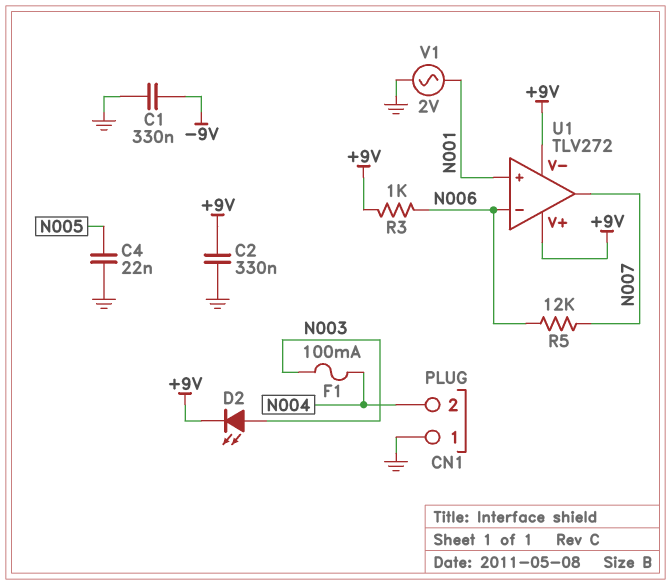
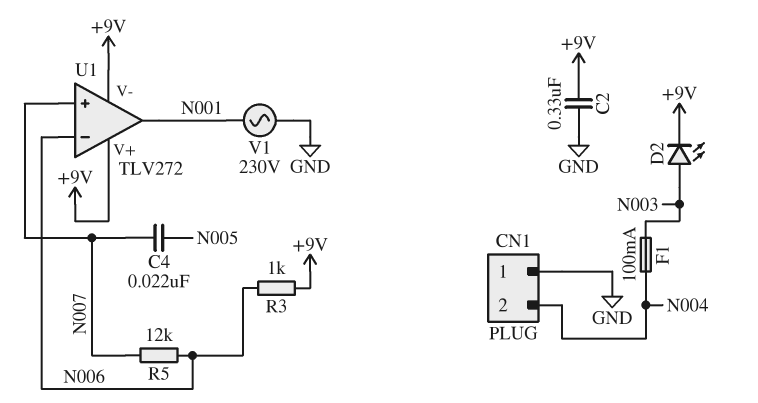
C1: 330nF (-9V, GND) -> none
C4: 22nF (GND, N005) -> 22nF (N005, N007)
U1 pin in+: N001 -> N007
U1 pin out: N007 -> N001
V1: AC 2V (GND, N001) -> AC 230V (GND, N001)

